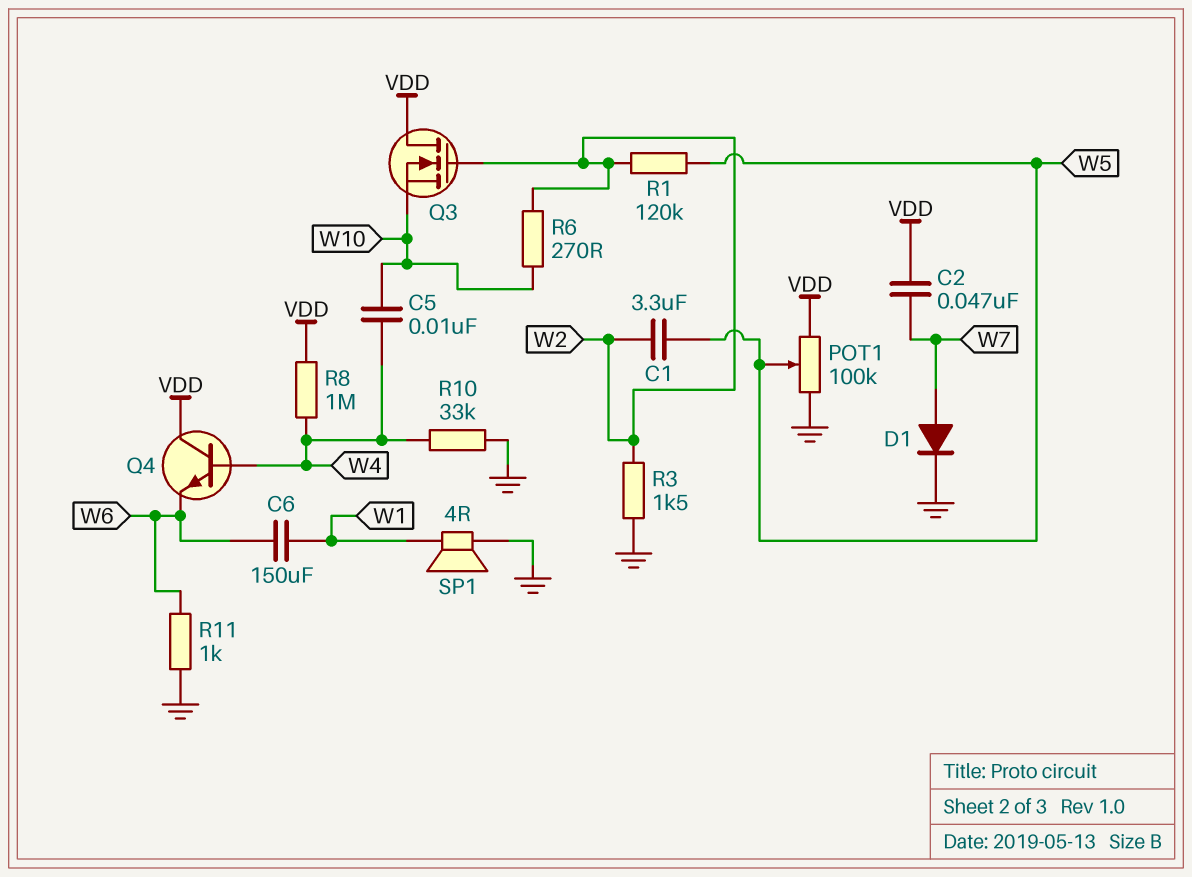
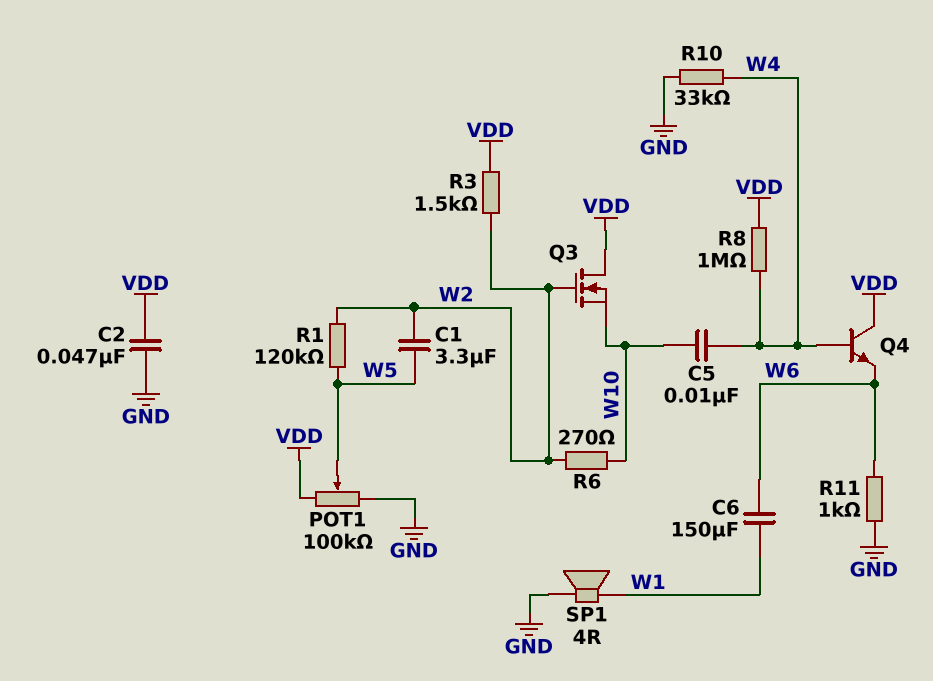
C2: 47nF (VDD, W7) -> 47nF (GND, VDD)
D1: diode (A W7, K GND) -> none
R3: 1.5k (GND, W2) -> 1.5k (VDD, W2)

